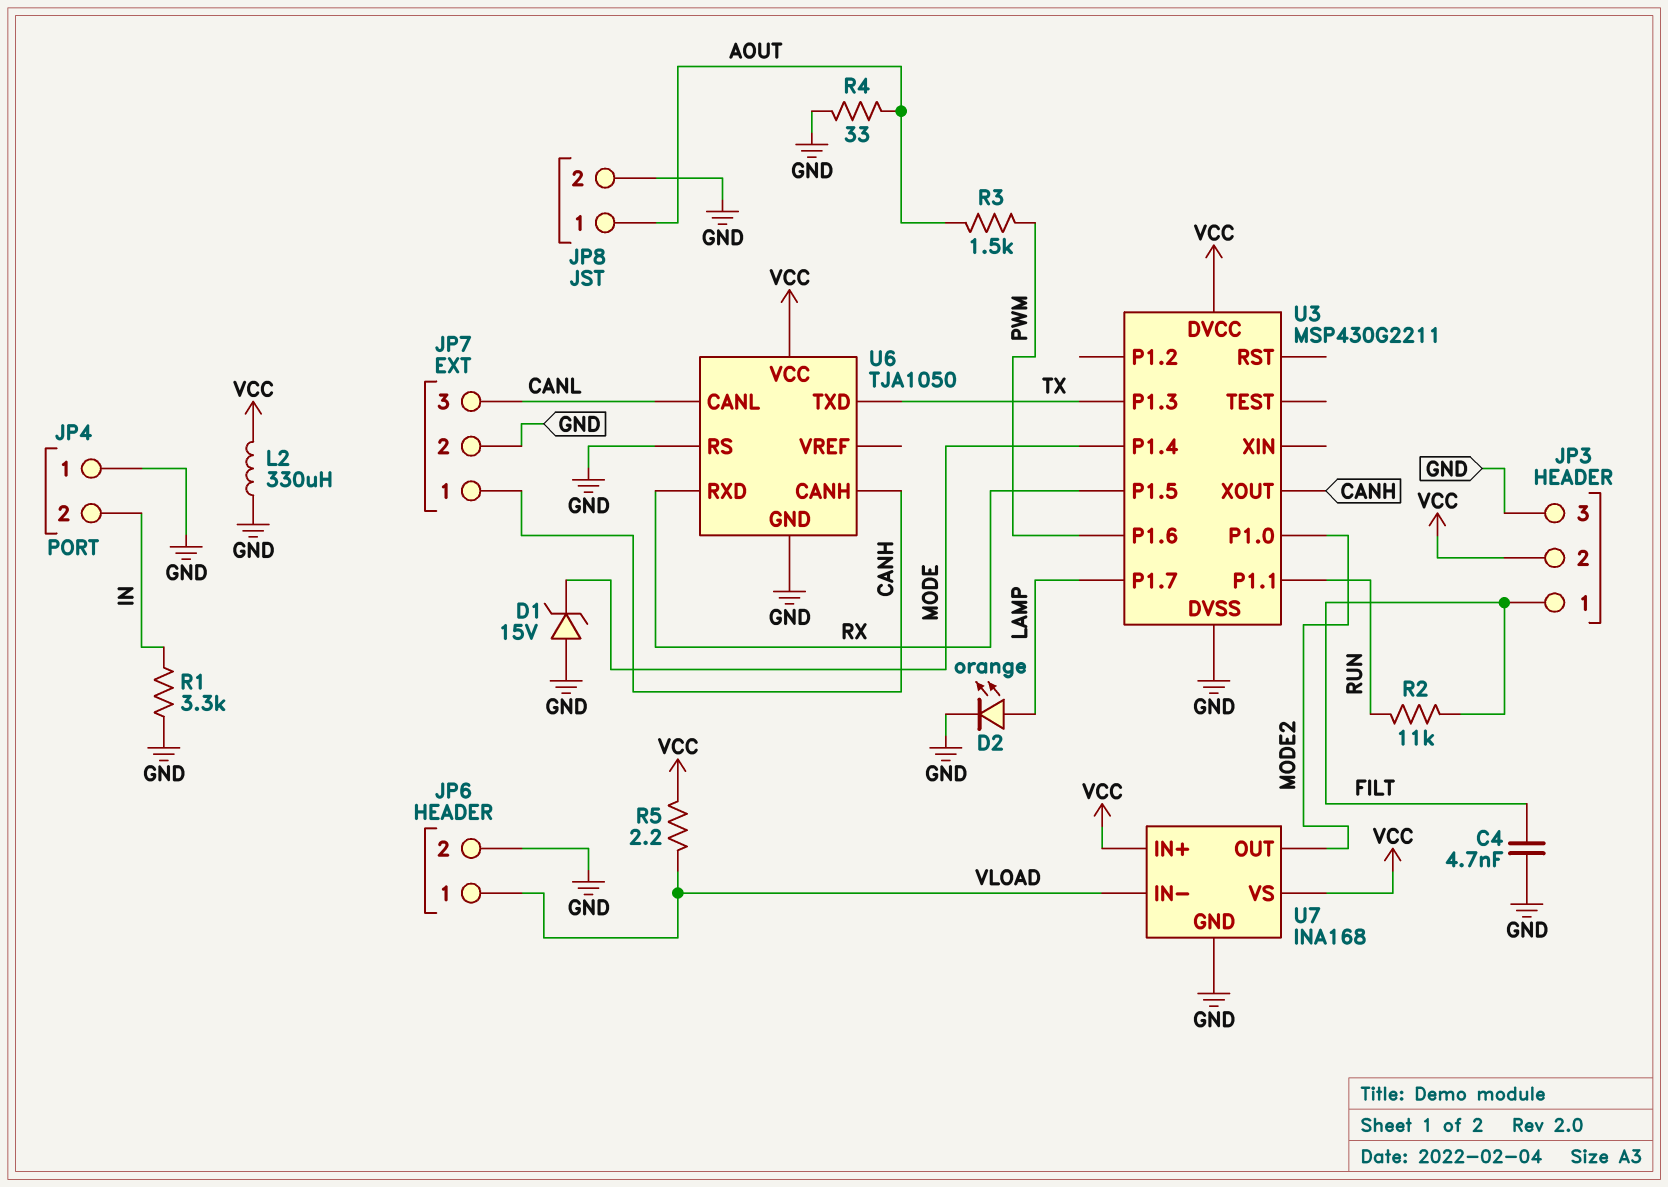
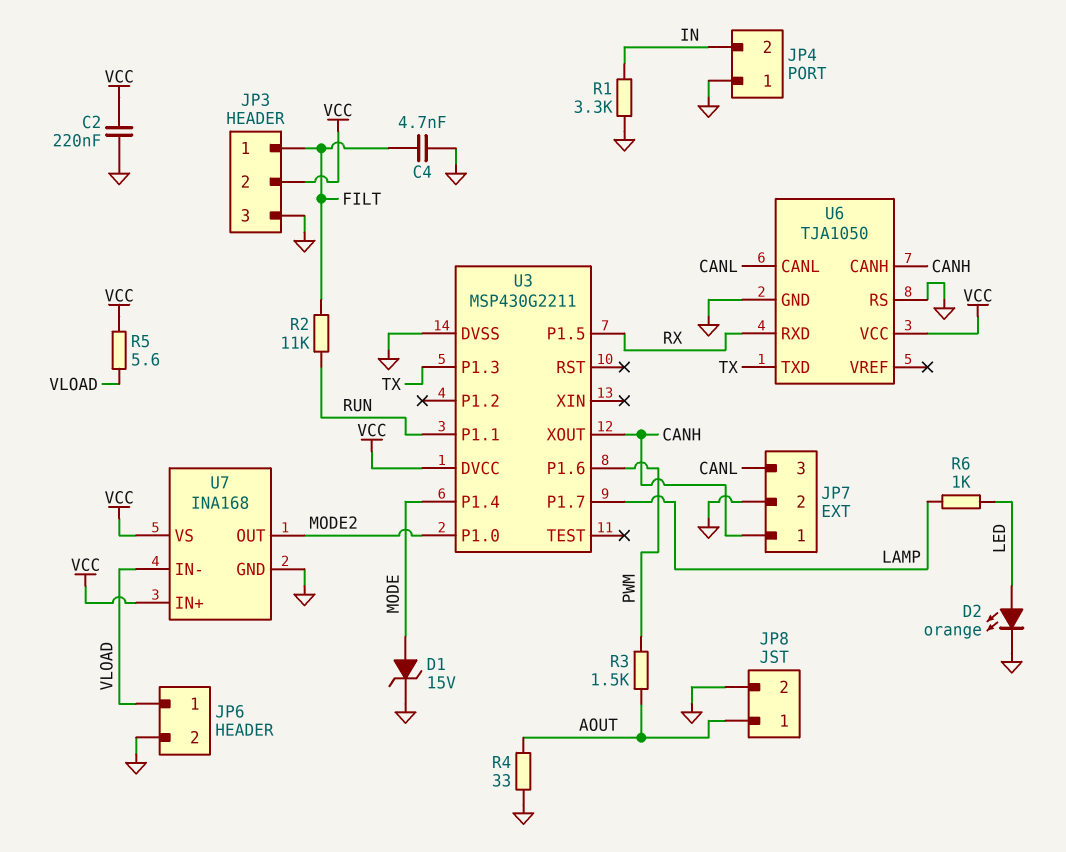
C2: none -> 220nF (GND, VCC)
D1: zener 15V (A GND, K MODE) -> zener 15V (A MODE, K GND)
D2: LED orange (A LAMP, K GND) -> LED orange (A LED, K GND)
L2: 330uH (GND, VCC) -> none
R5: 2.2 (VCC, VLOAD) -> 5.6 (VCC, VLOAD)
R6: none -> 1k (LAMP, LED)

